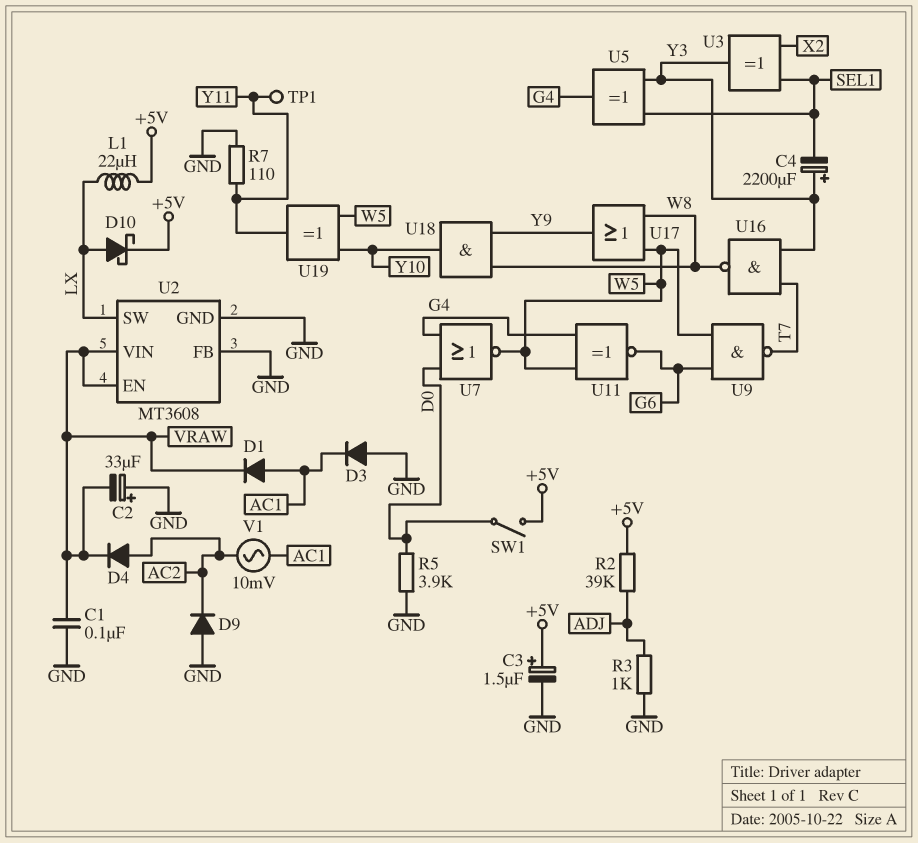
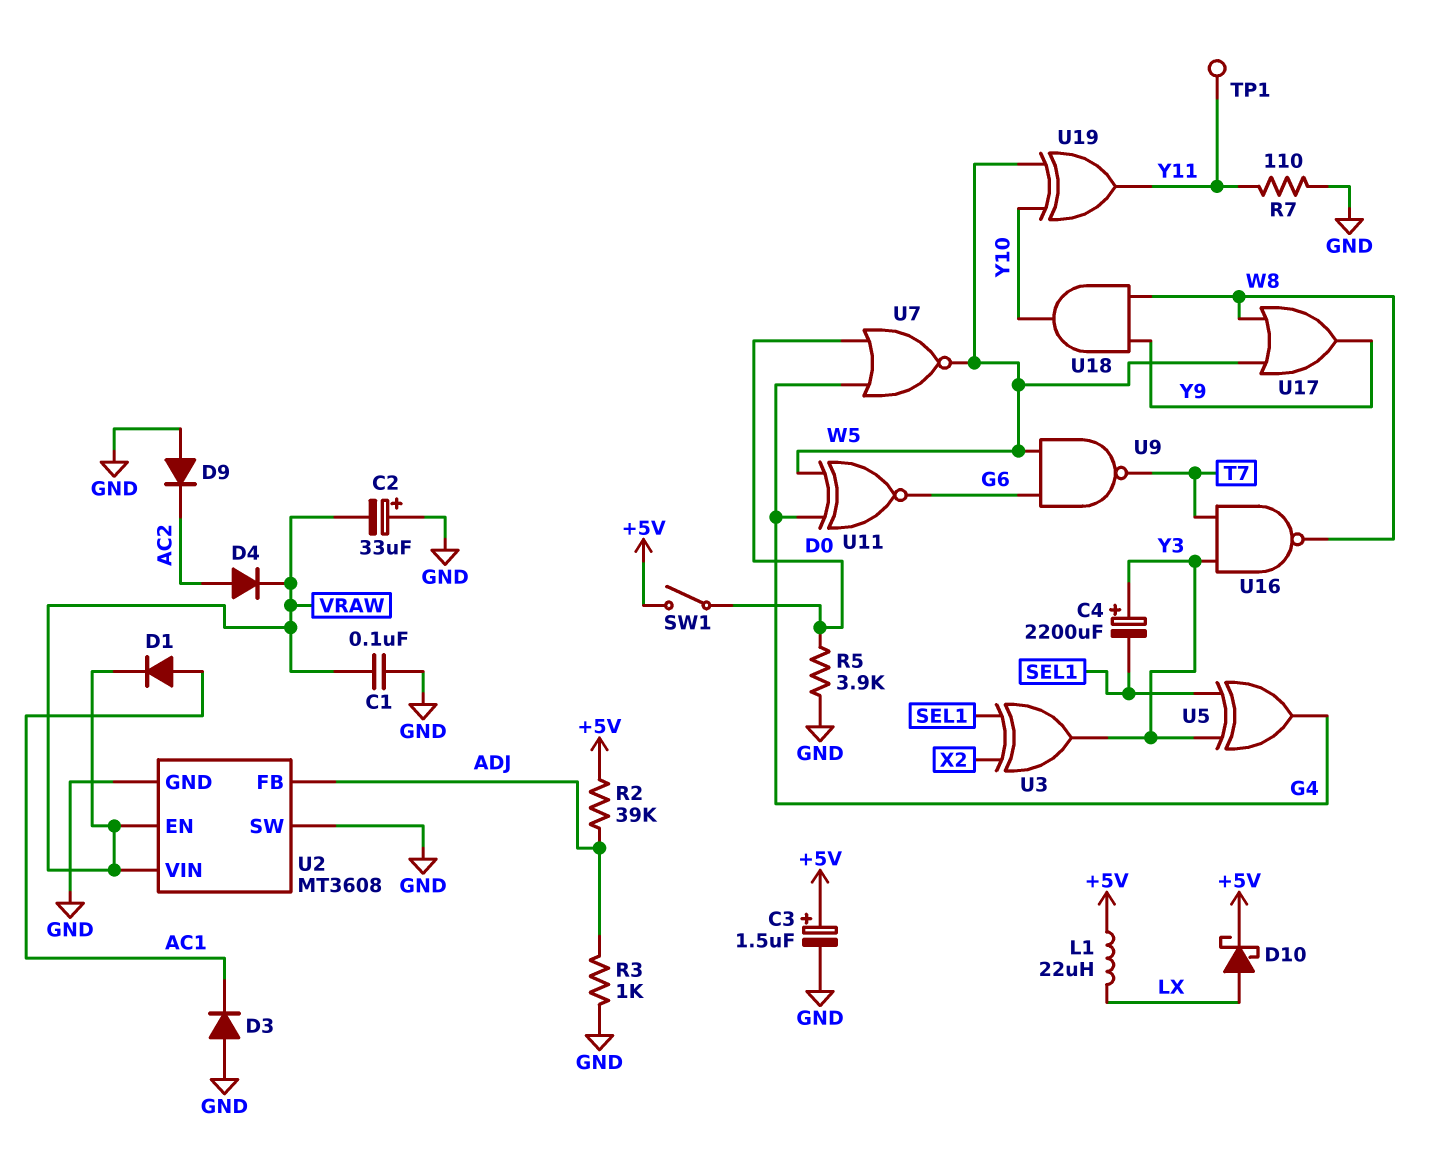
U2 pin FB: GND -> ADJ
U2 pin SW: LX -> GND
V1: AC 10mV (AC1, AC2) -> none

